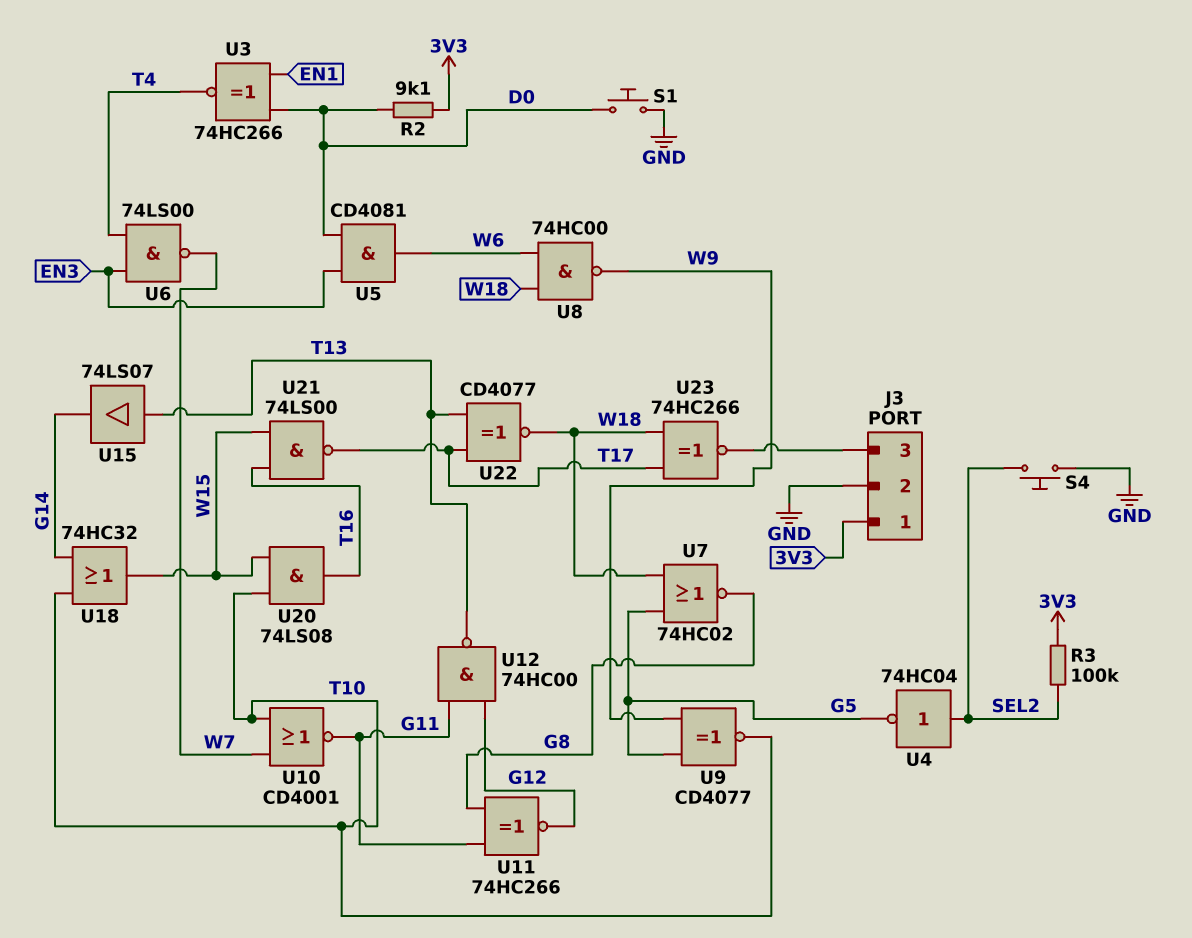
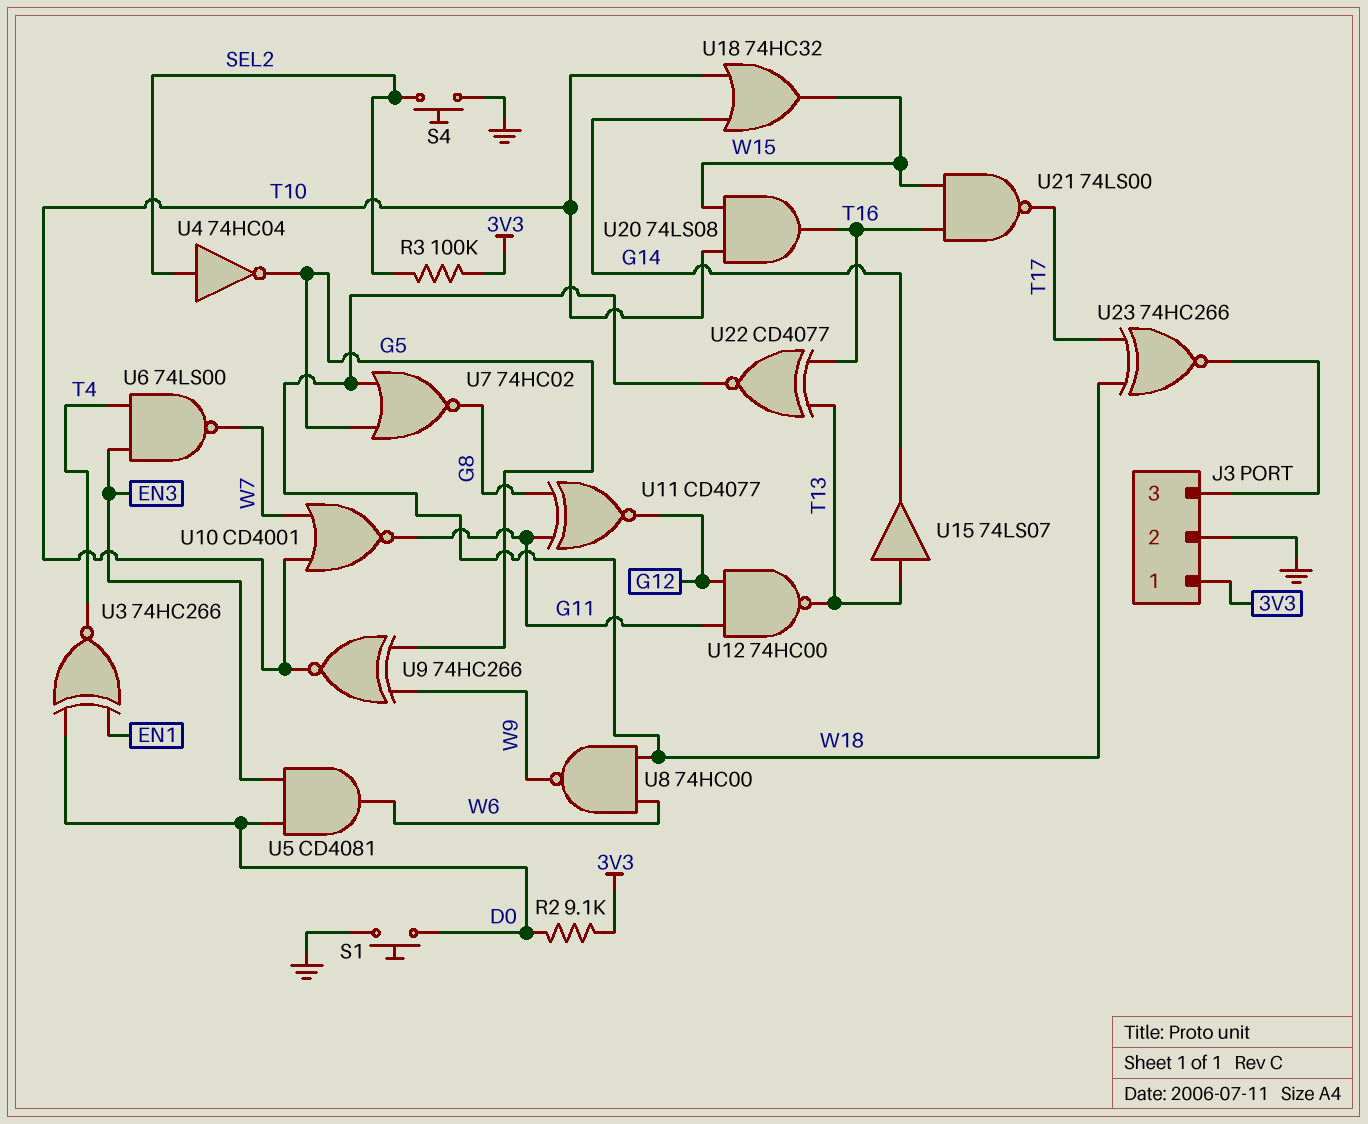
U9: XNOR CD4077 (in G5, in W9, out T10) -> XNOR 74HC266 (in G5, in W9, out T10)
U11: XNOR 74HC266 (in G8, in G11, out G12) -> XNOR CD4077 (in G8, in G11, out G12)
U22: XNOR CD4077 (in T13, in T17, out W18) -> XNOR CD4077 (in T13, in T16, out W18)

